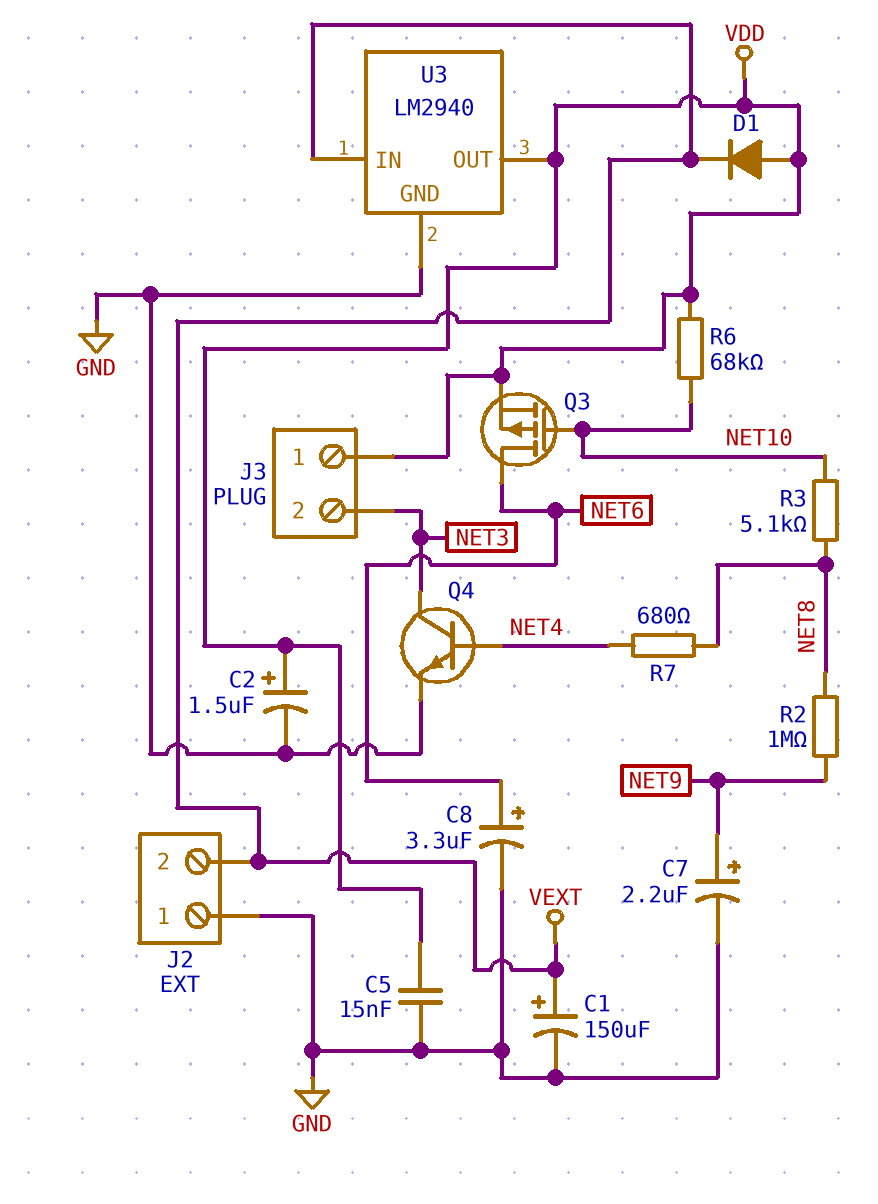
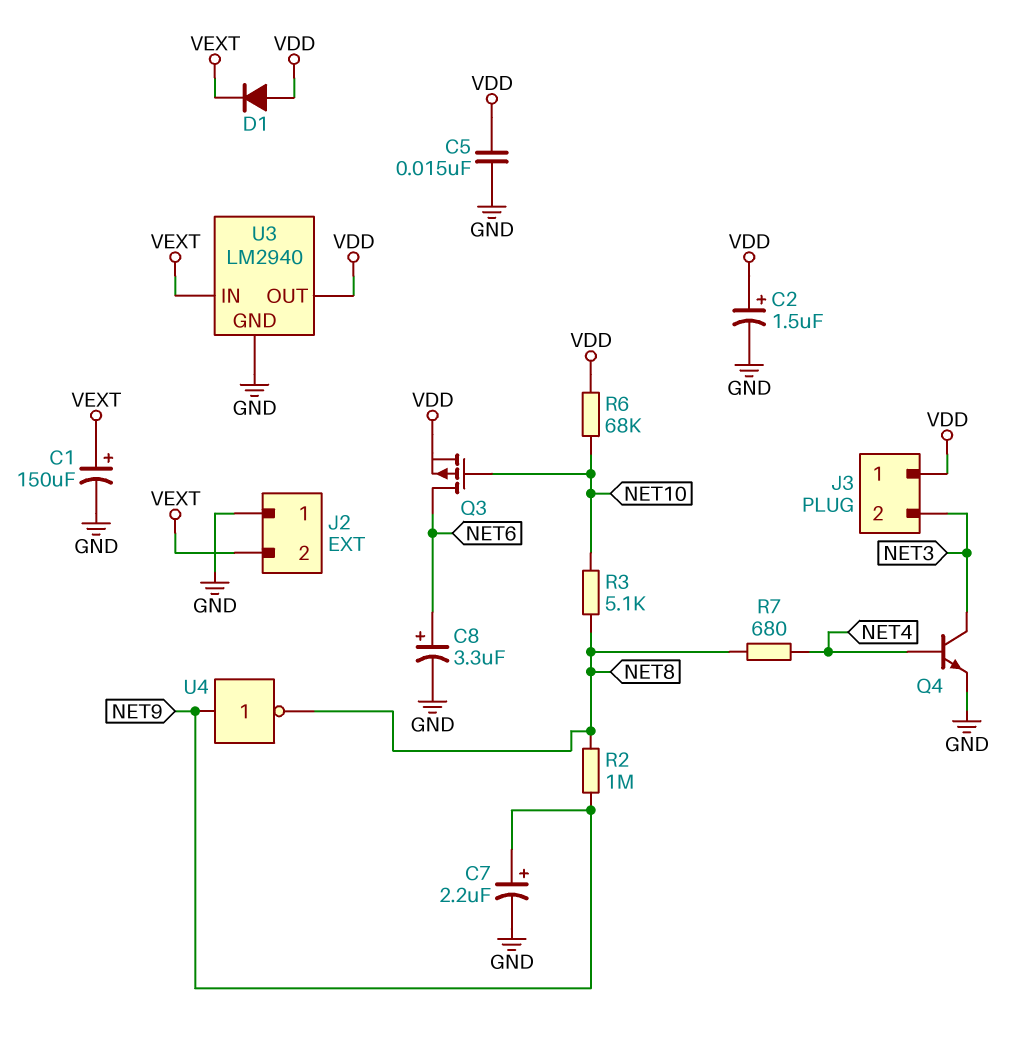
U4: none -> NOT (in NET9, out NET8)

